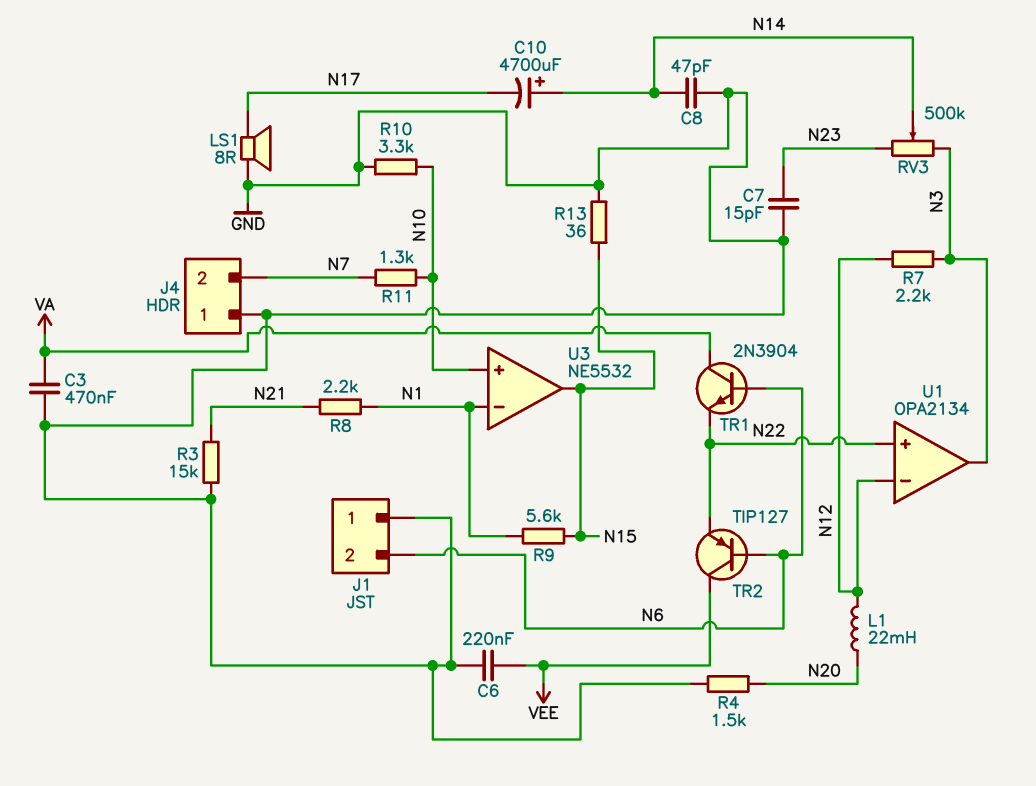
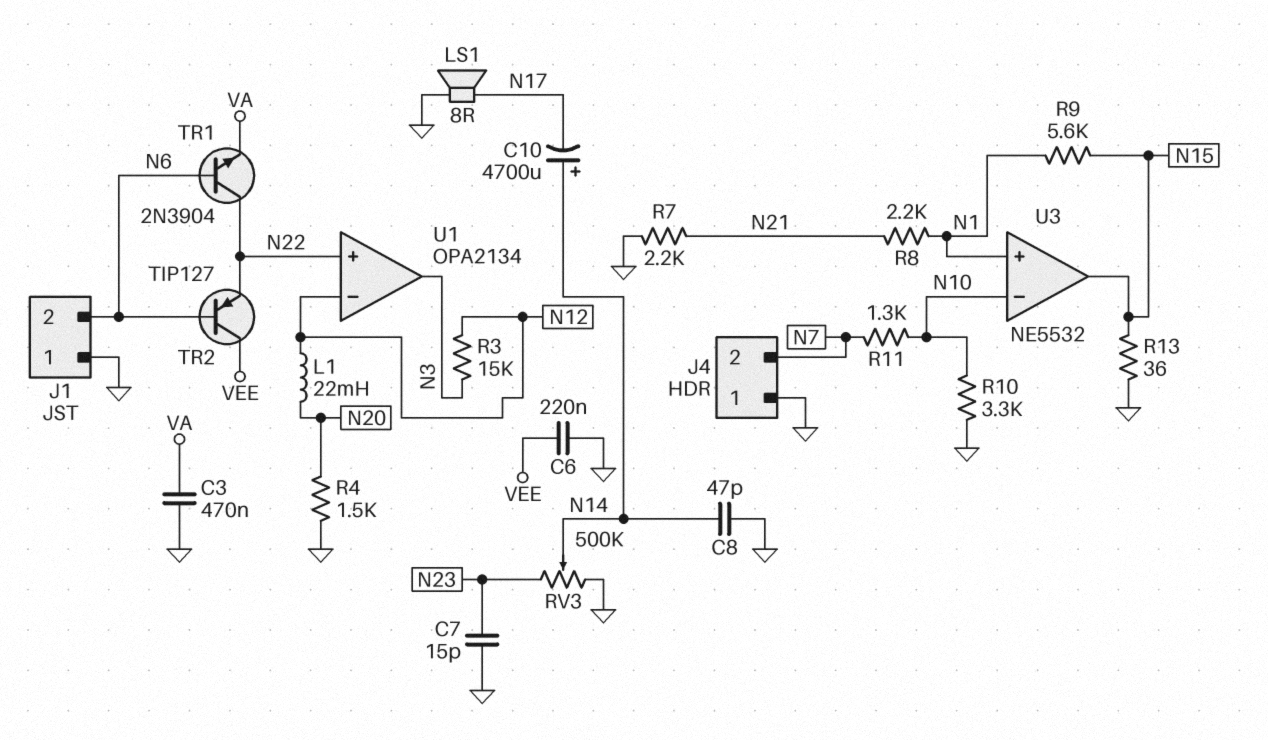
R3: 15k (GND, N21) -> 15k (N3, N12)
R7: 2.2k (N3, N12) -> 2.2k (GND, N21)
RV3: 500k (N3, N23, wiper N14) -> 500k (GND, N23, wiper N14)
TR1: NPN 2N3904 (B N6, C VA, E N22) -> NPN 2N3904 (B N6, C N22, E VA)
U3 pin in+: N10 -> N1
U3 pin in-: N1 -> N10

